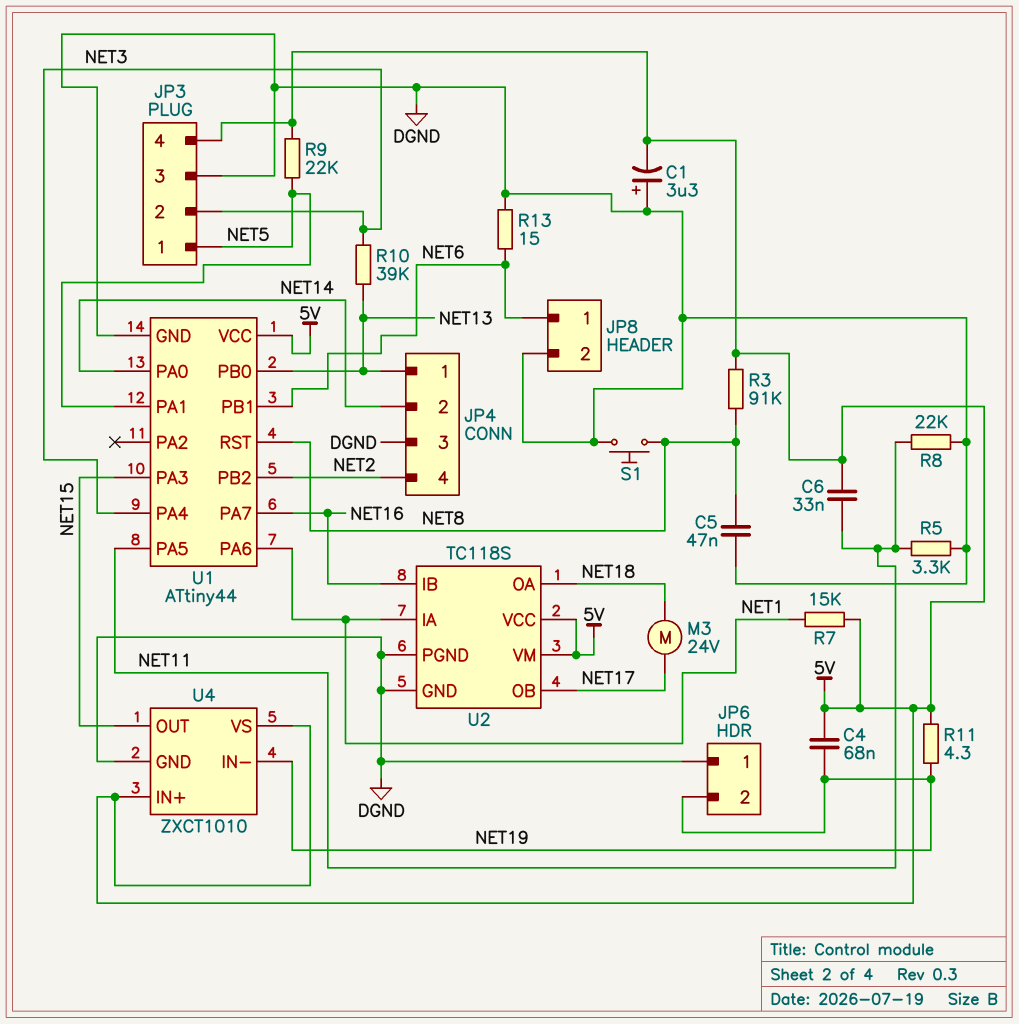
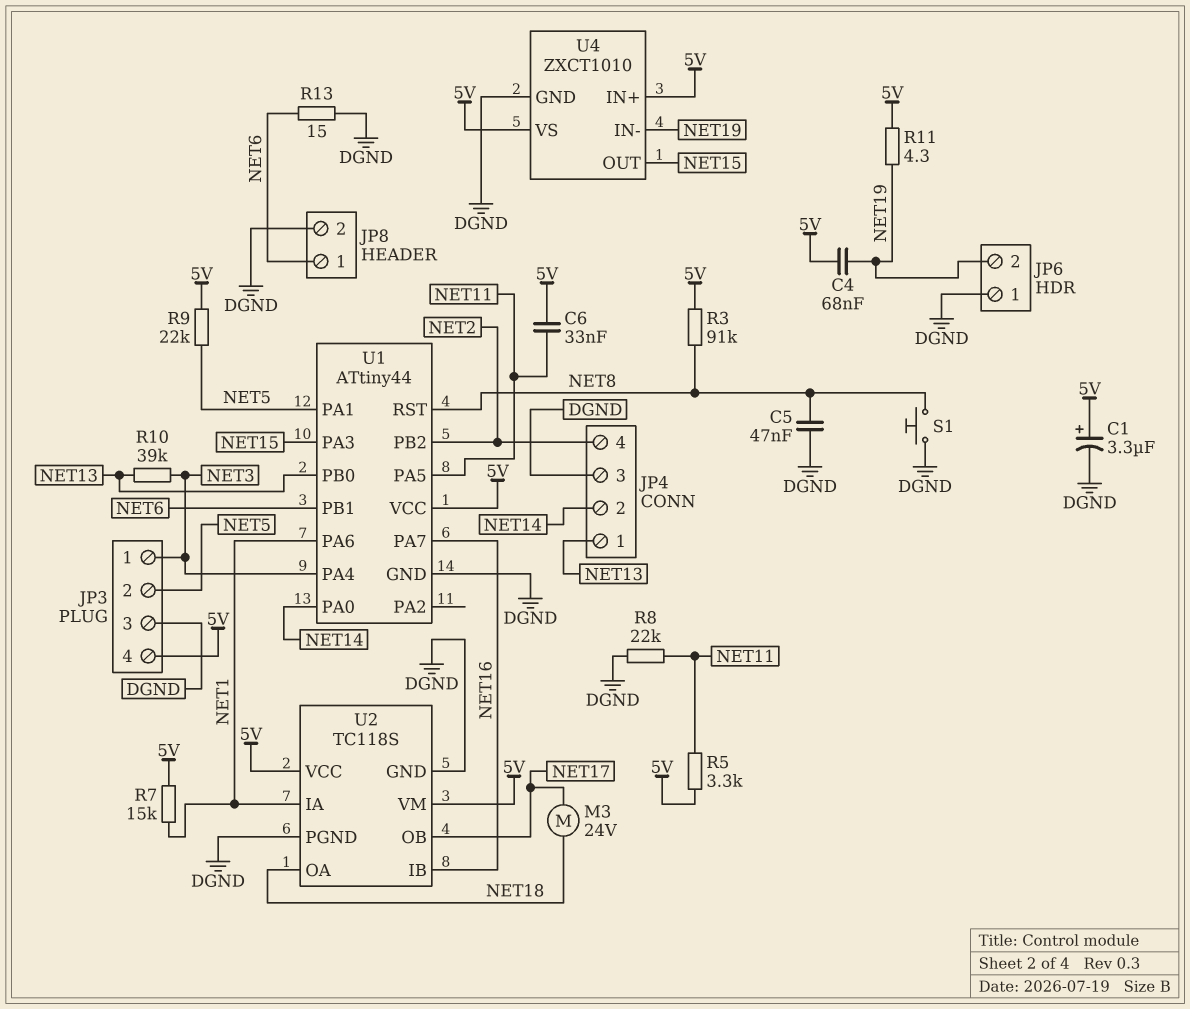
C1: 3.3uF (plus DGND, minus 5V) -> 3.3uF (plus 5V, minus DGND)
JP3 pin 1: NET5 -> NET3
JP3 pin 2: NET3 -> NET5
R5: 3.3k (DGND, NET11) -> 3.3k (5V, NET11)

